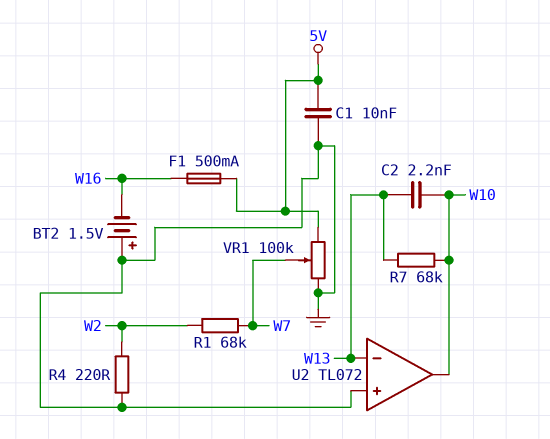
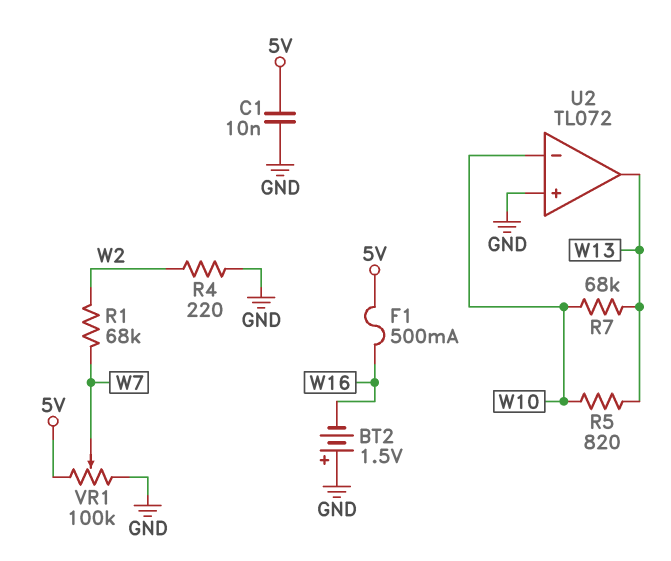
C2: 2.2nF (W10, W13) -> none
R5: none -> 820 (W10, W13)
U2 pin in-: W13 -> W10
U2 pin out: W10 -> W13

